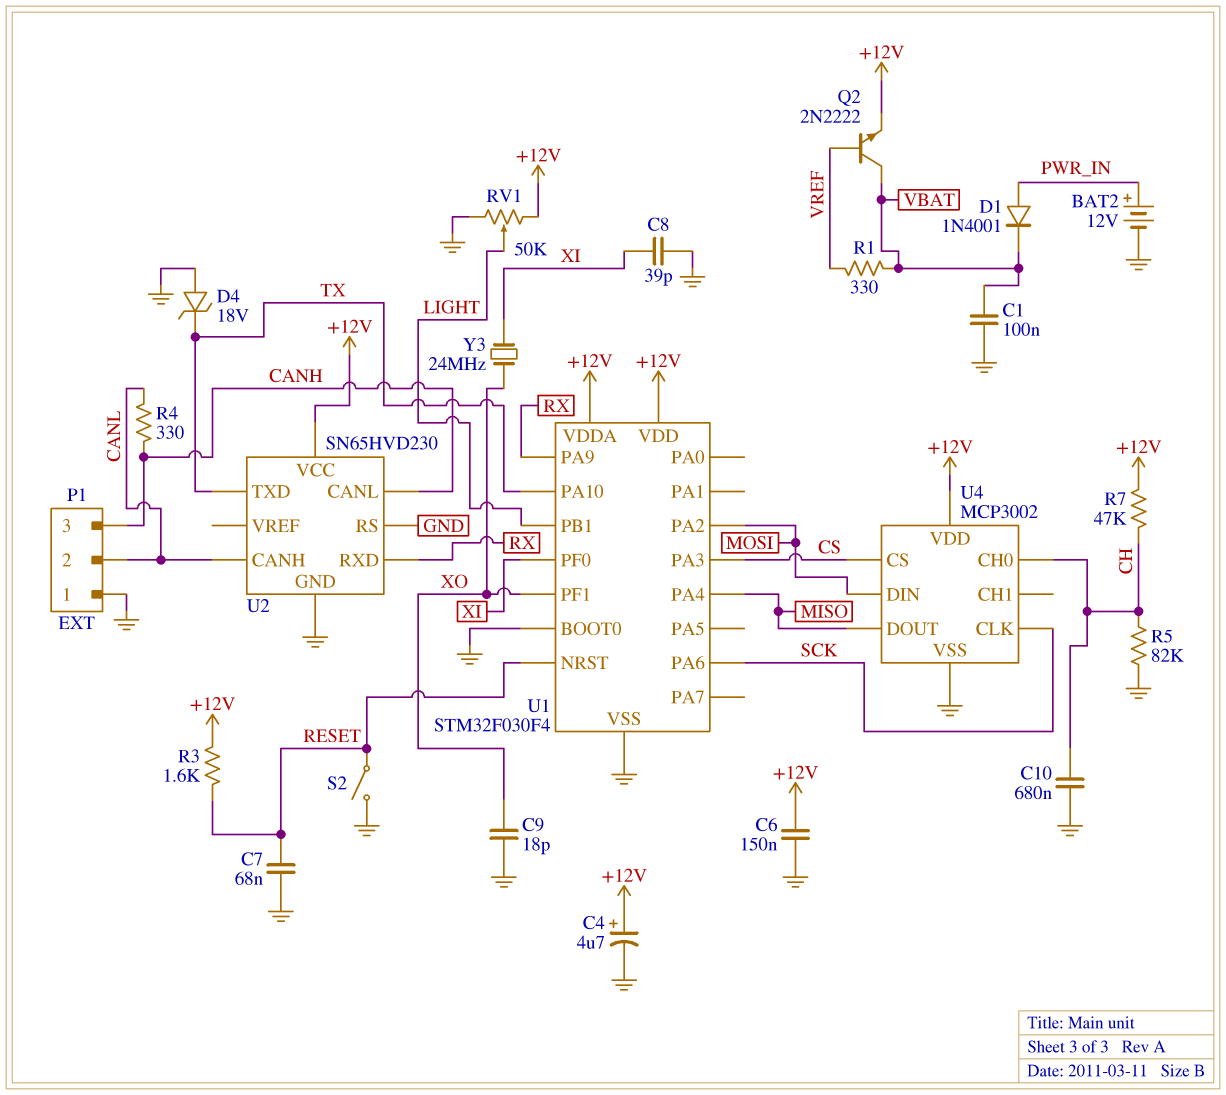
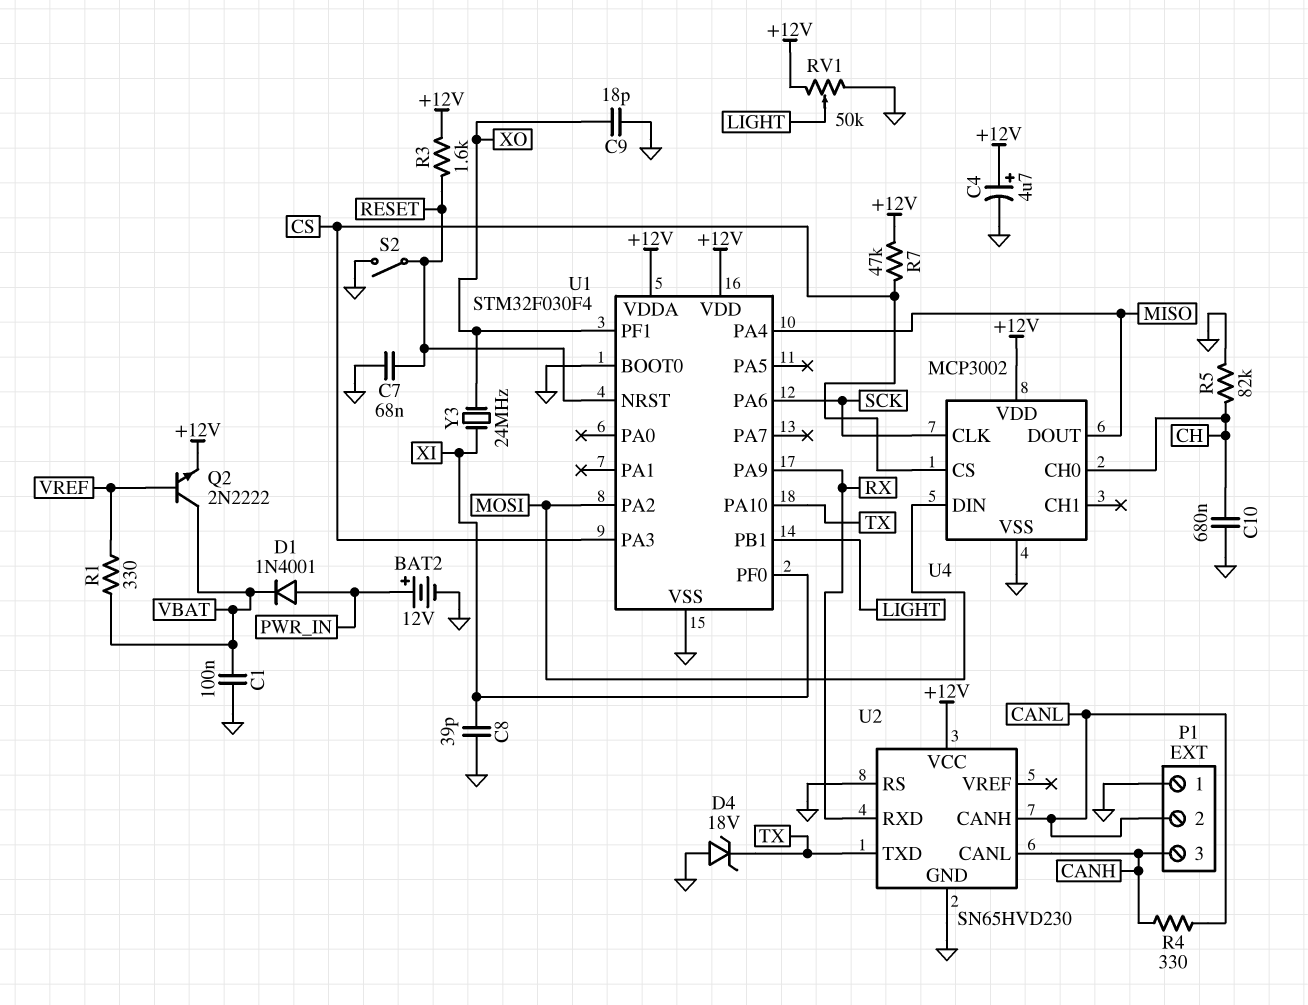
C6: 150nF (+12V, GND) -> none
R7: 47k (+12V, CH) -> 47k (+12V, CS)

